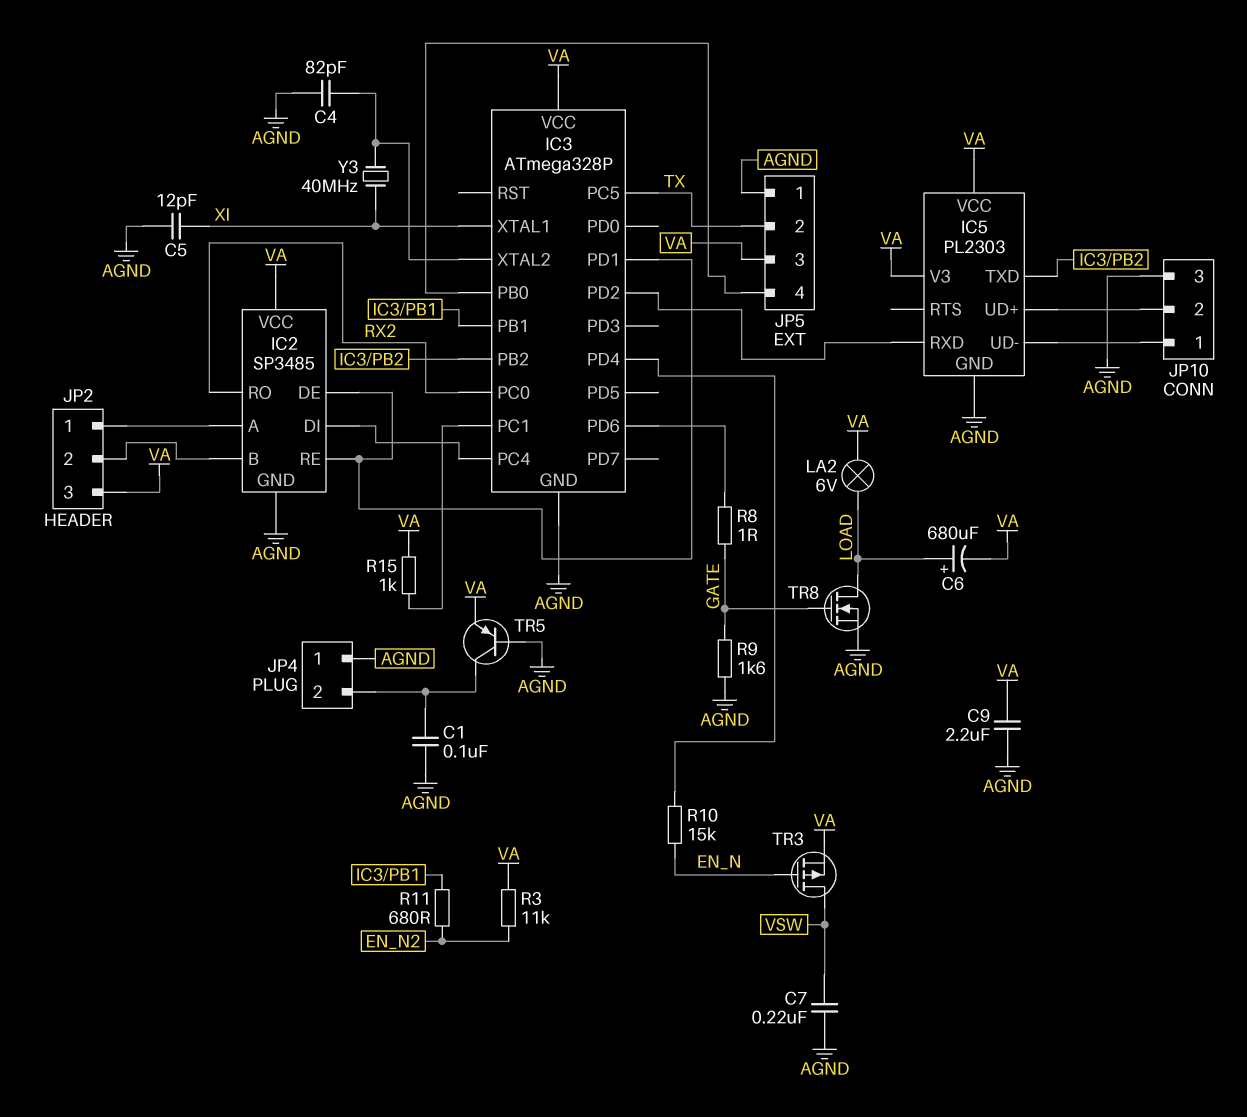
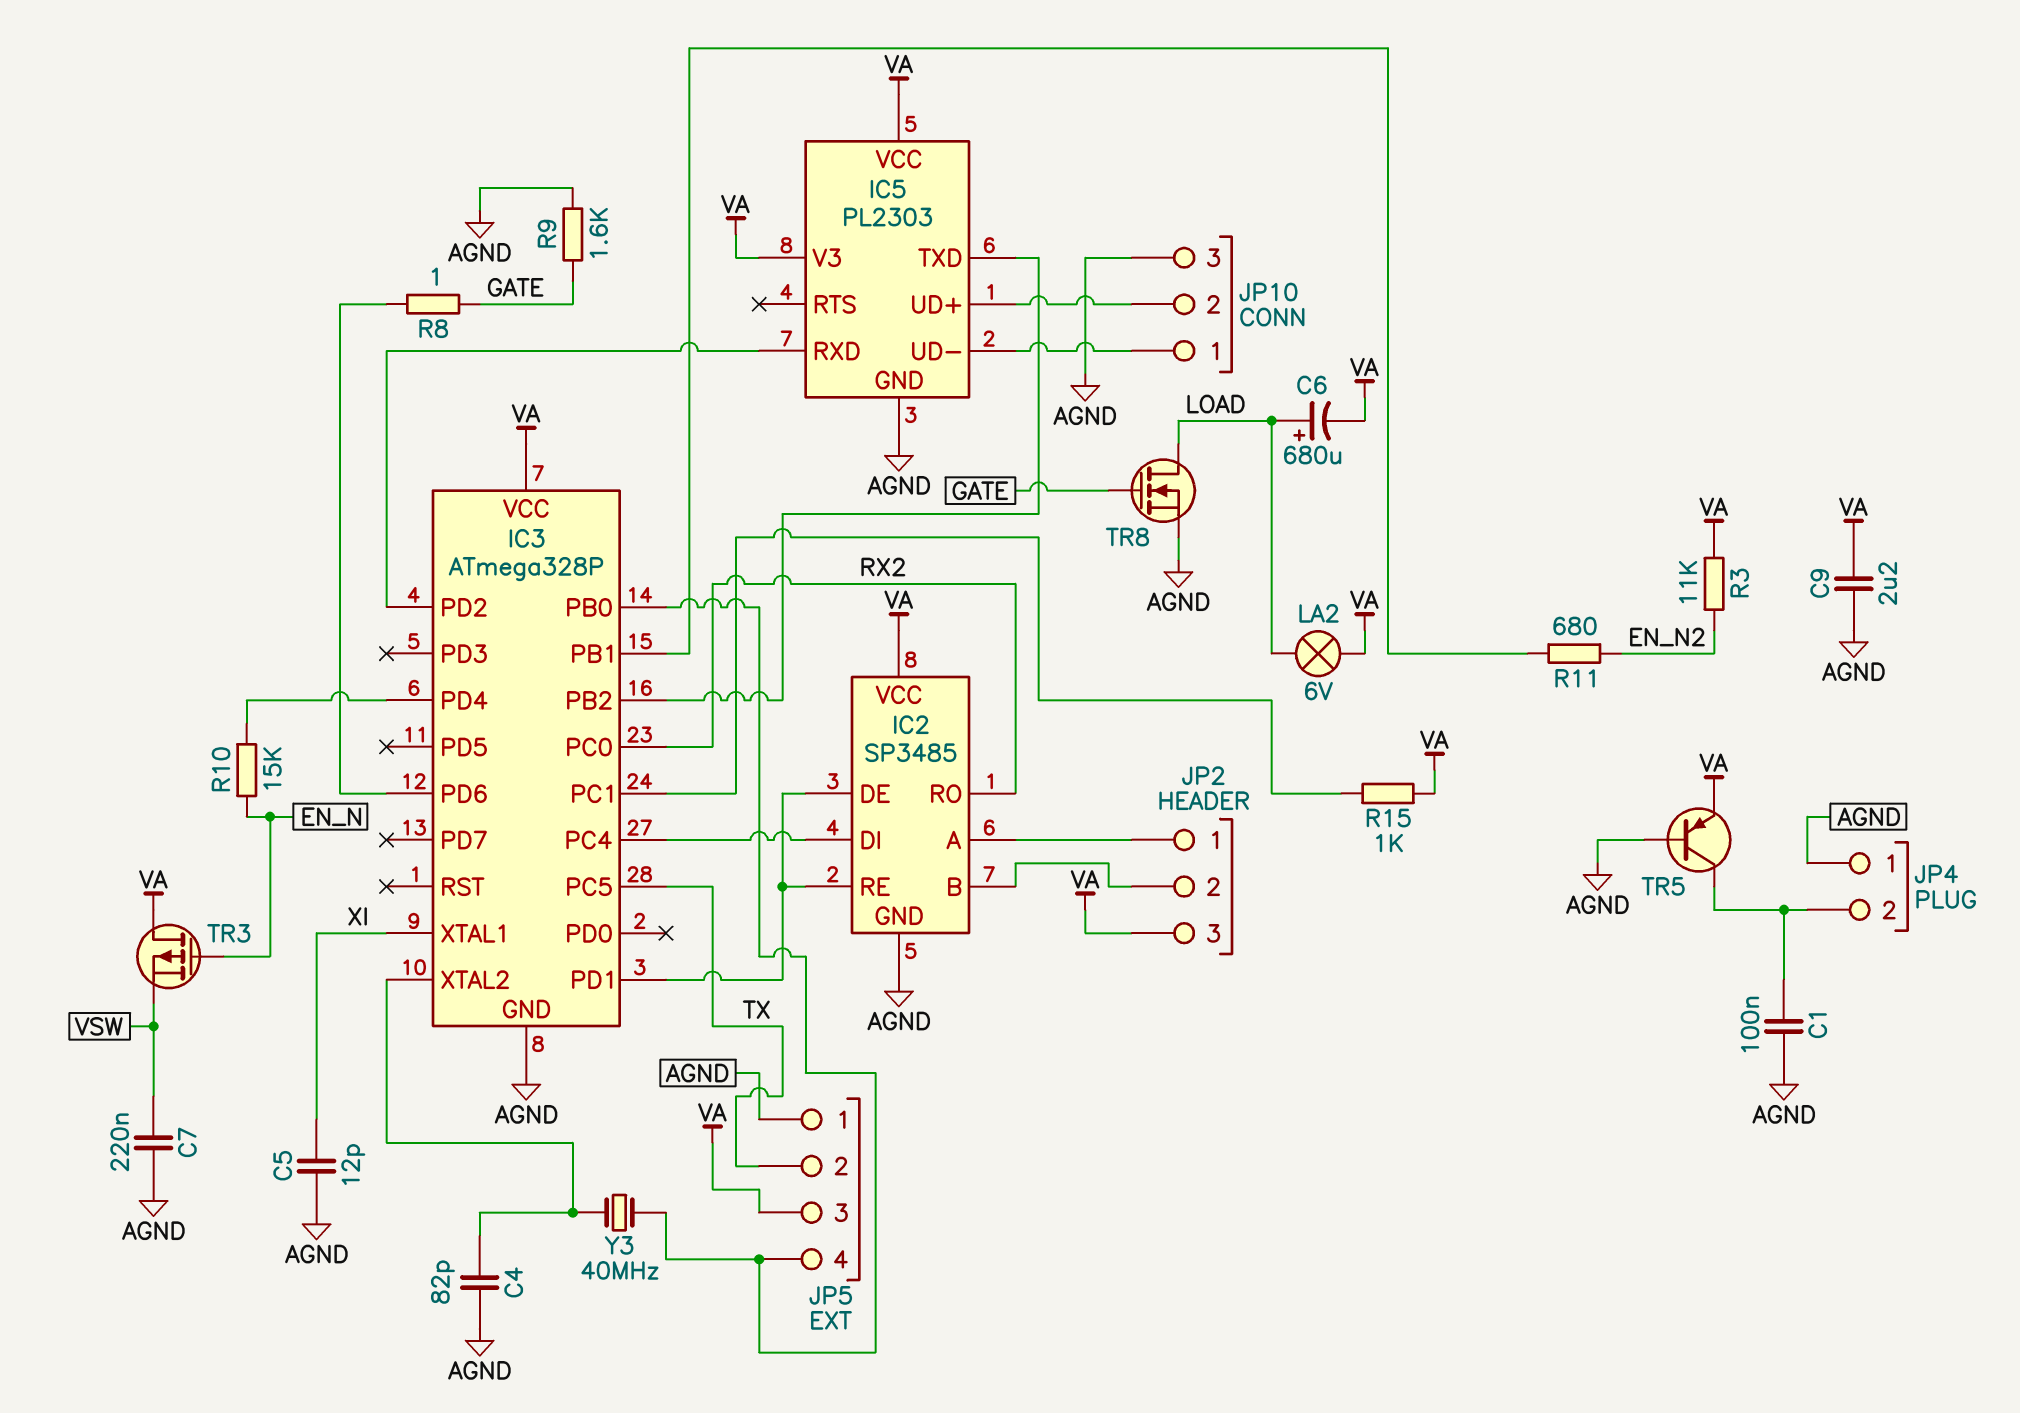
TR3: PMOS (G EN_N, D VSW, S VA) -> PMOS (G EN_N, D VA, S VSW)
Y3: 40MHz (IC3/XTAL2, XI) -> 40MHz (IC3/PB0, IC3/XTAL2)

